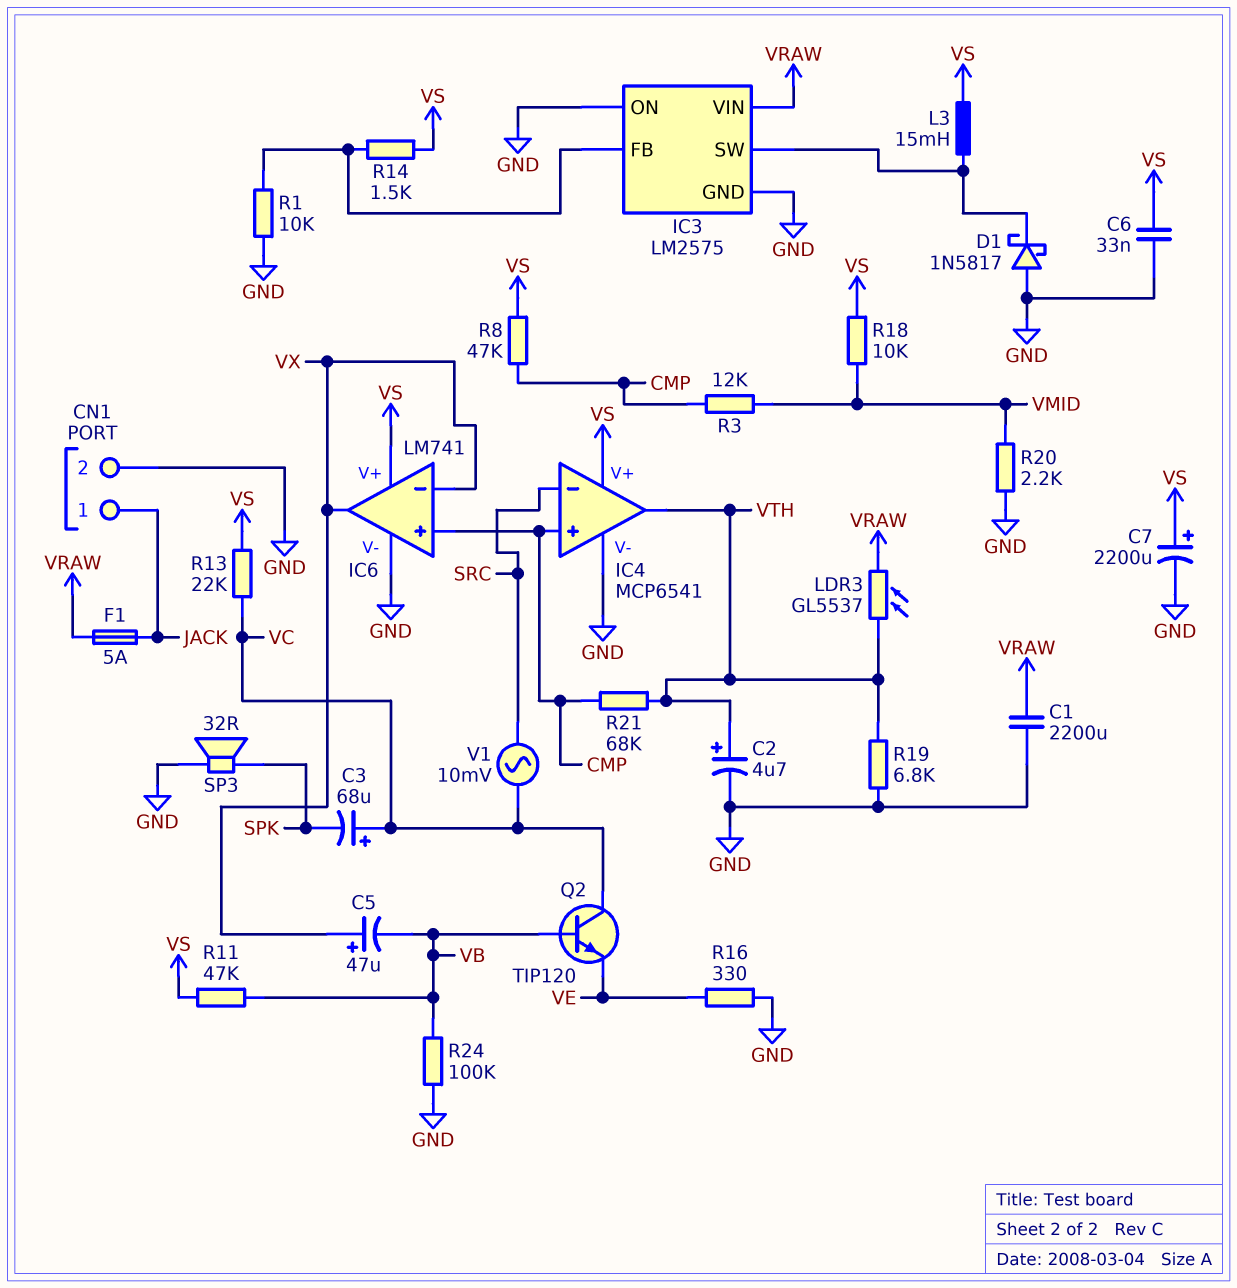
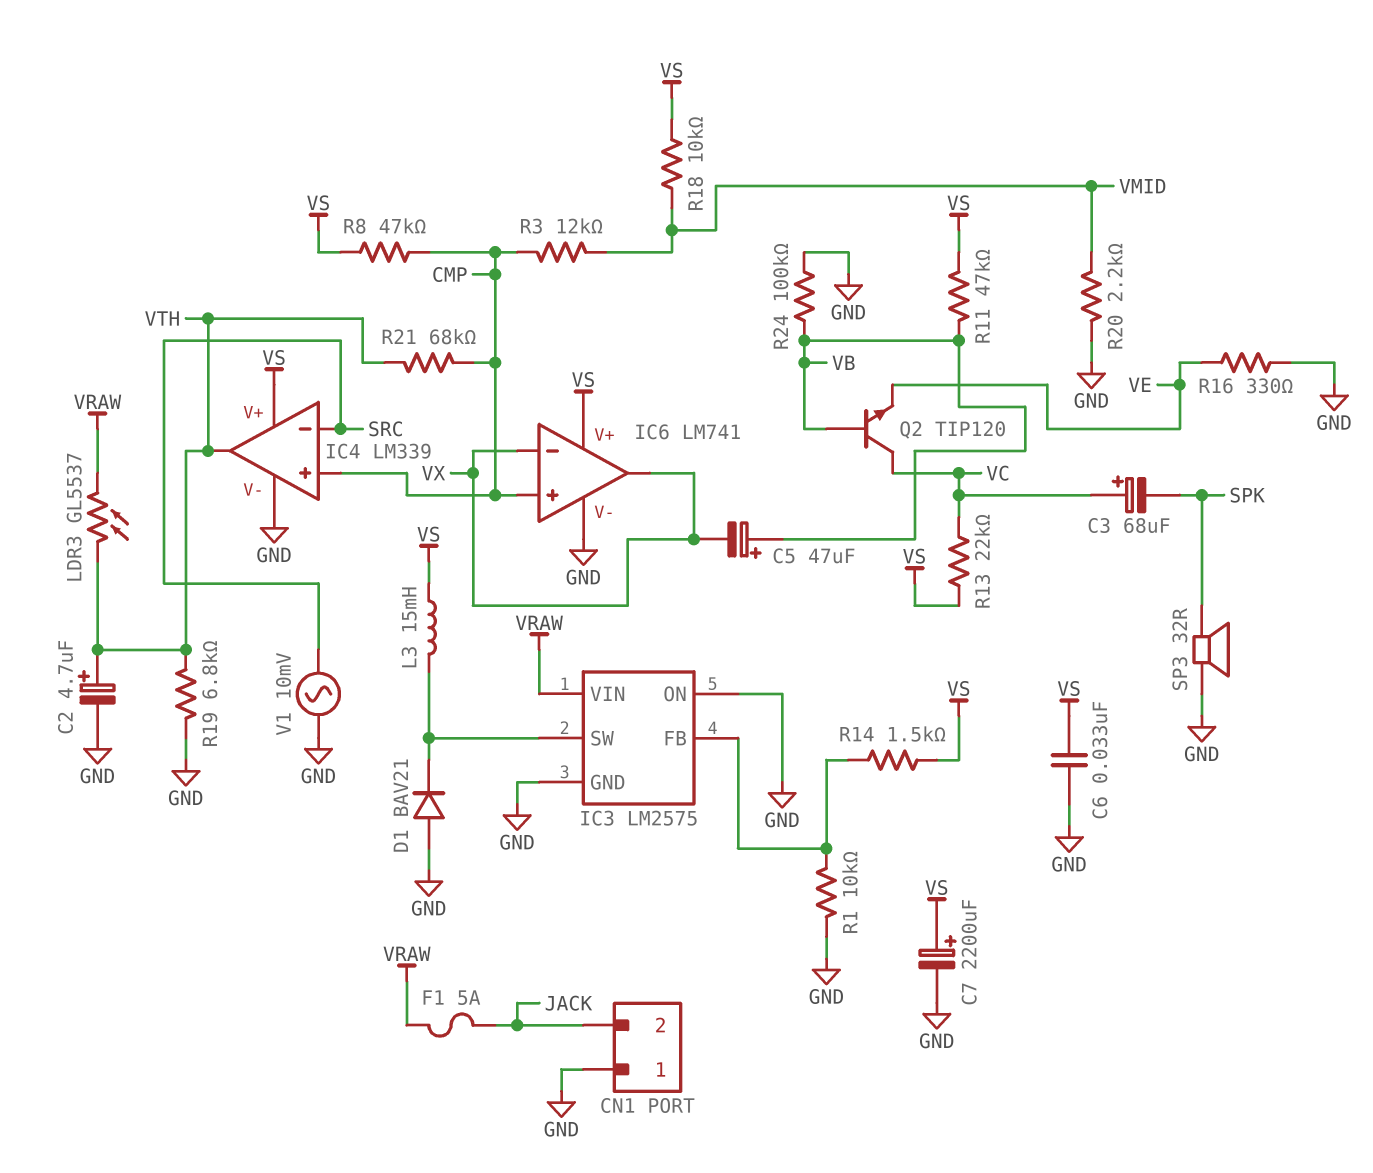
C1: 2200uF (GND, VRAW) -> none
C5: 47uF (plus VX, minus VB) -> 47uF (plus VB, minus VX)
CN1 pin 1: JACK -> GND
CN1 pin 2: GND -> JACK
D1: schottky 1N5817 (A GND, K IC3/SW) -> diode BAV21 (A GND, K IC3/SW)
IC4: MCP6541 -> LM339
V1: AC 10mV (SRC, VC) -> AC 10mV (GND, SRC)

